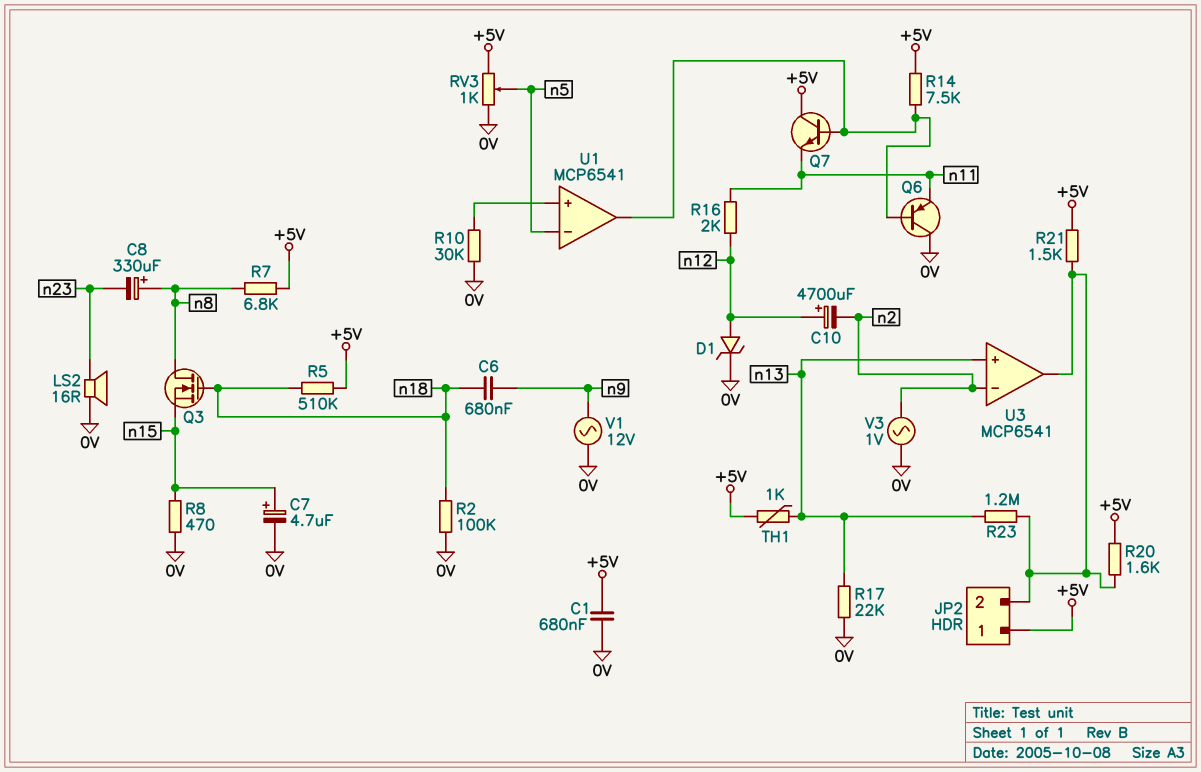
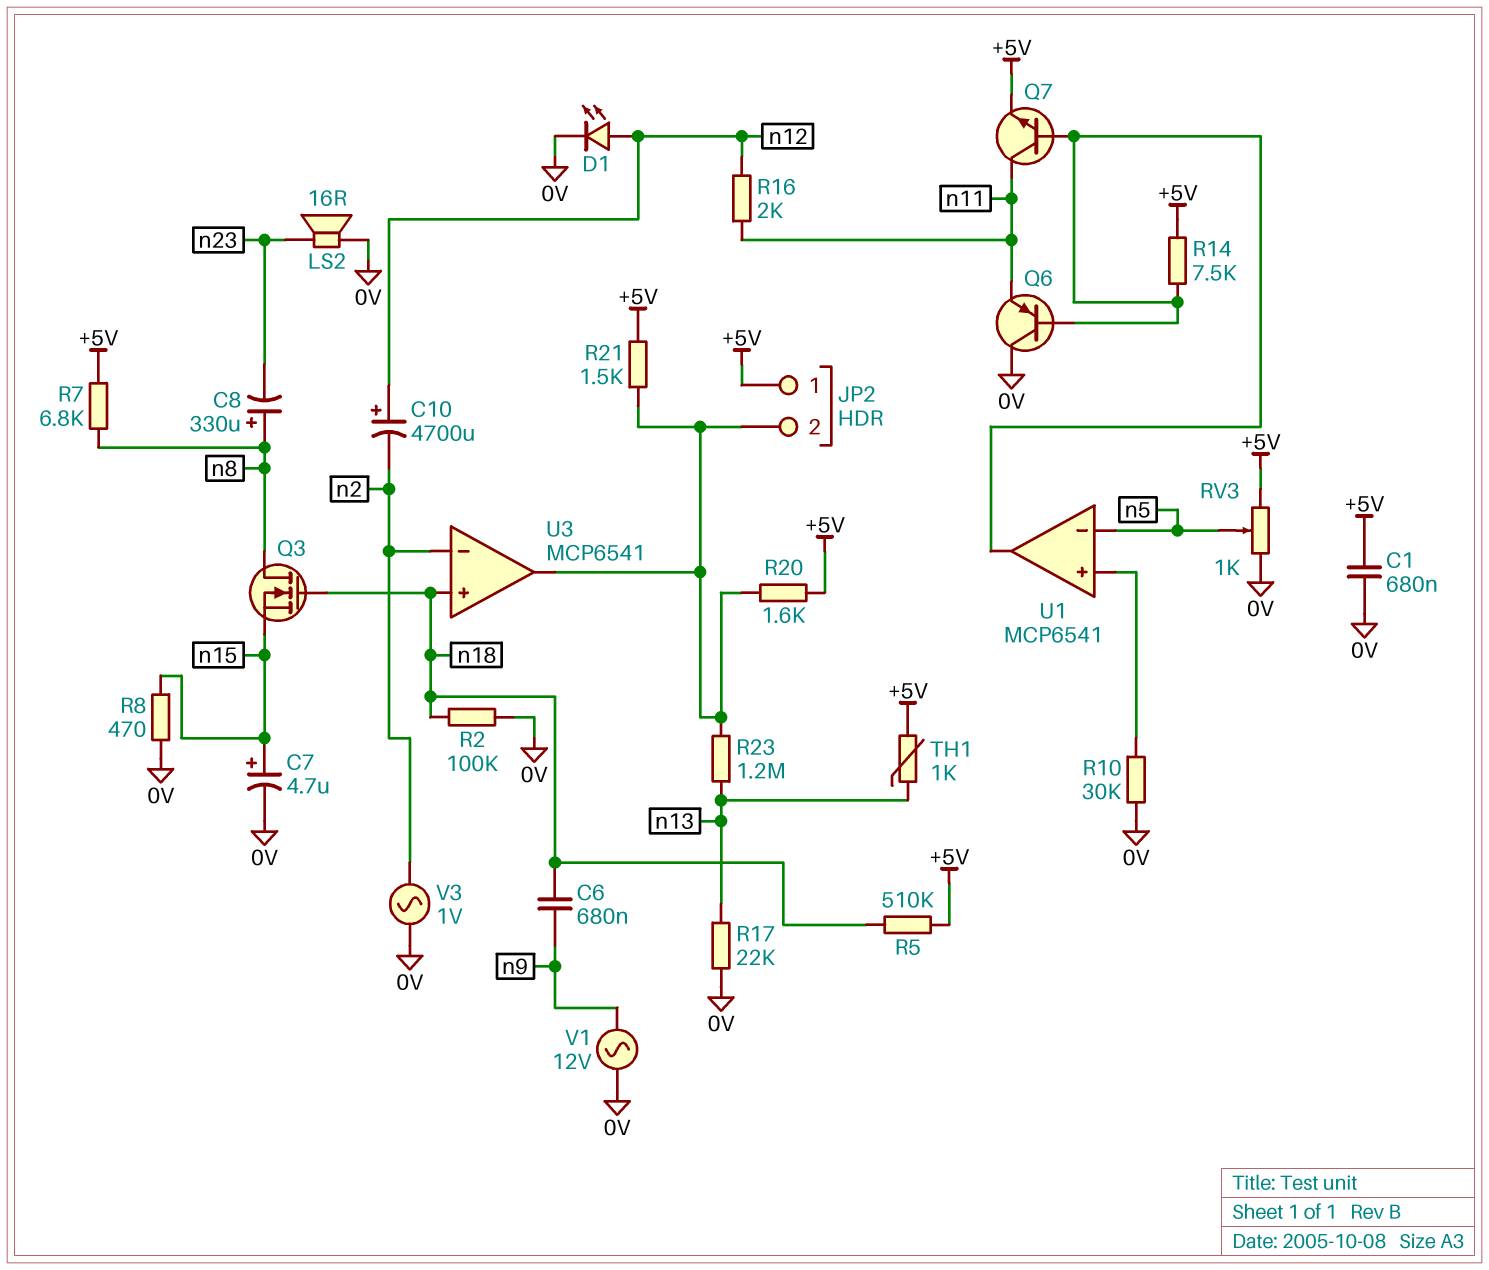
D1: zener (A n12, K 0V) -> LED (A n12, K 0V)
Q7: NPN (B U1/out, C +5V, E n11) -> NPN (B U1/out, C n11, E +5V)
U3 pin in+: n13 -> n18

